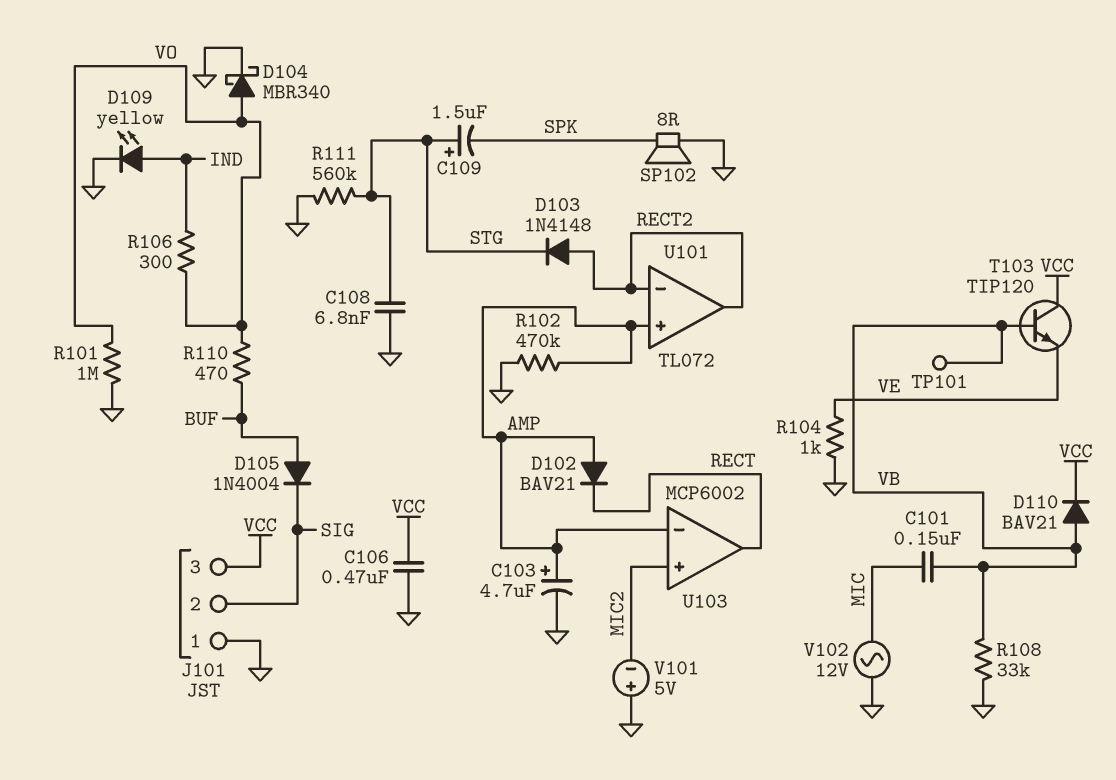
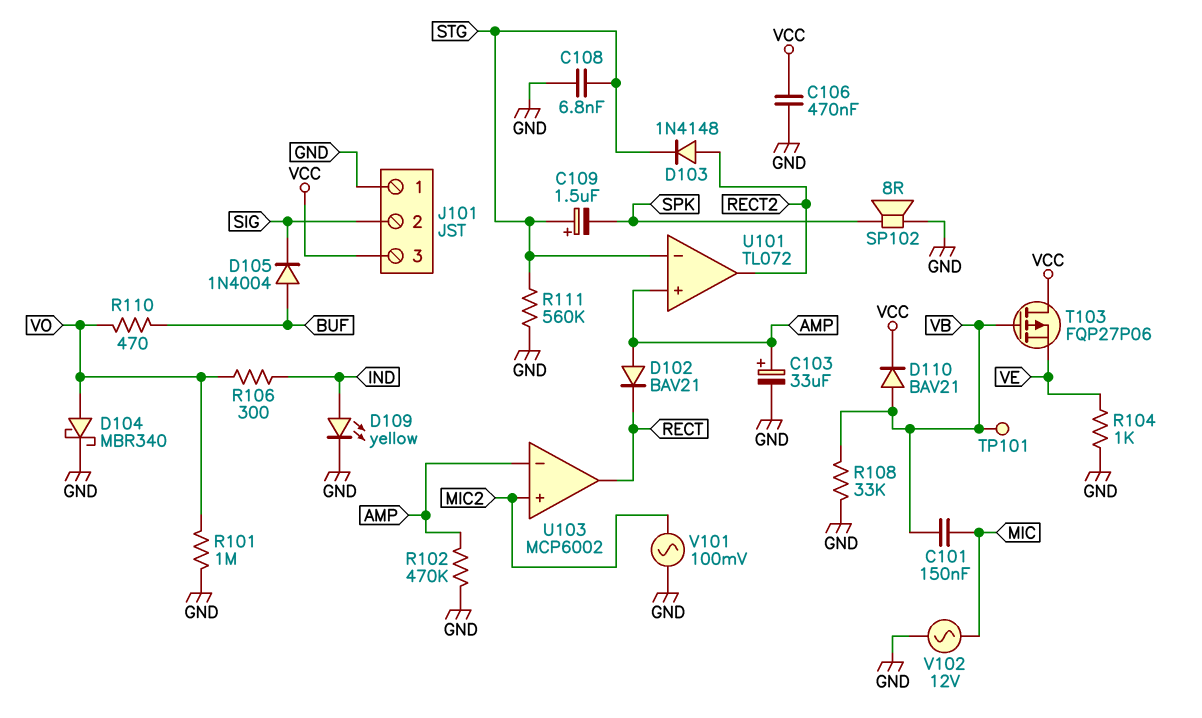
C103: 4.7uF (plus AMP, minus GND) -> 33uF (plus AMP, minus GND)
T103: NPN TIP120 (B VB, C VCC, E VE) -> PMOS FQP27P06 (G VB, D VCC, S VE)
U101 pin in-: RECT2 -> STG
V101: 5V (plus GND, minus MIC2) -> AC 100mV (GND, MIC2)

